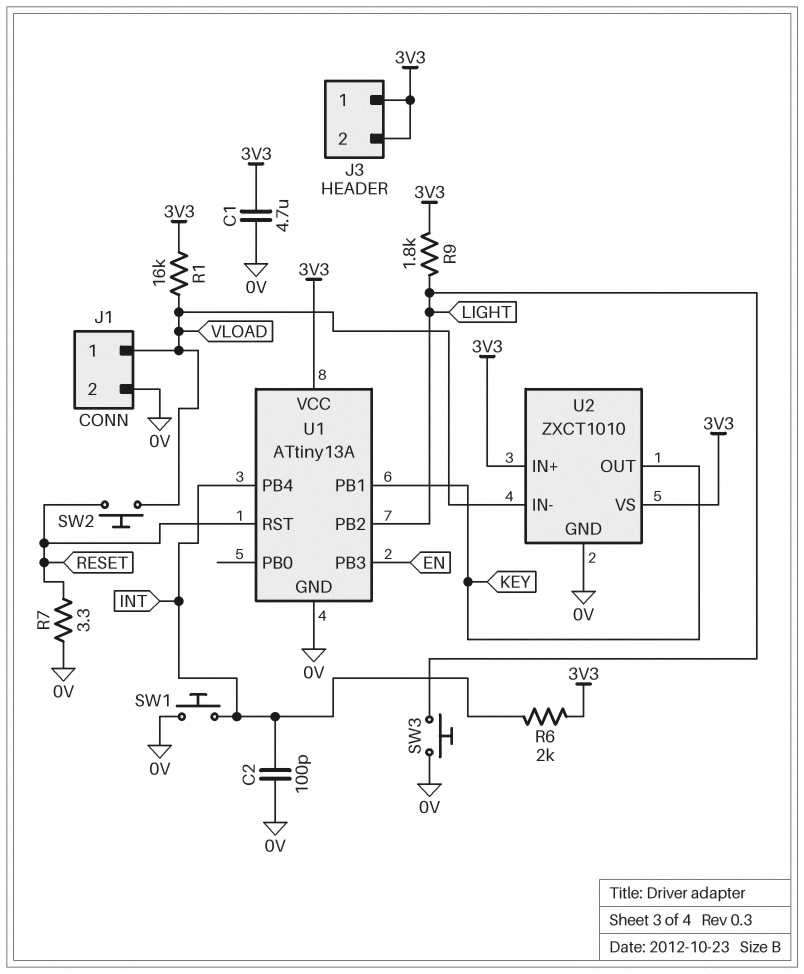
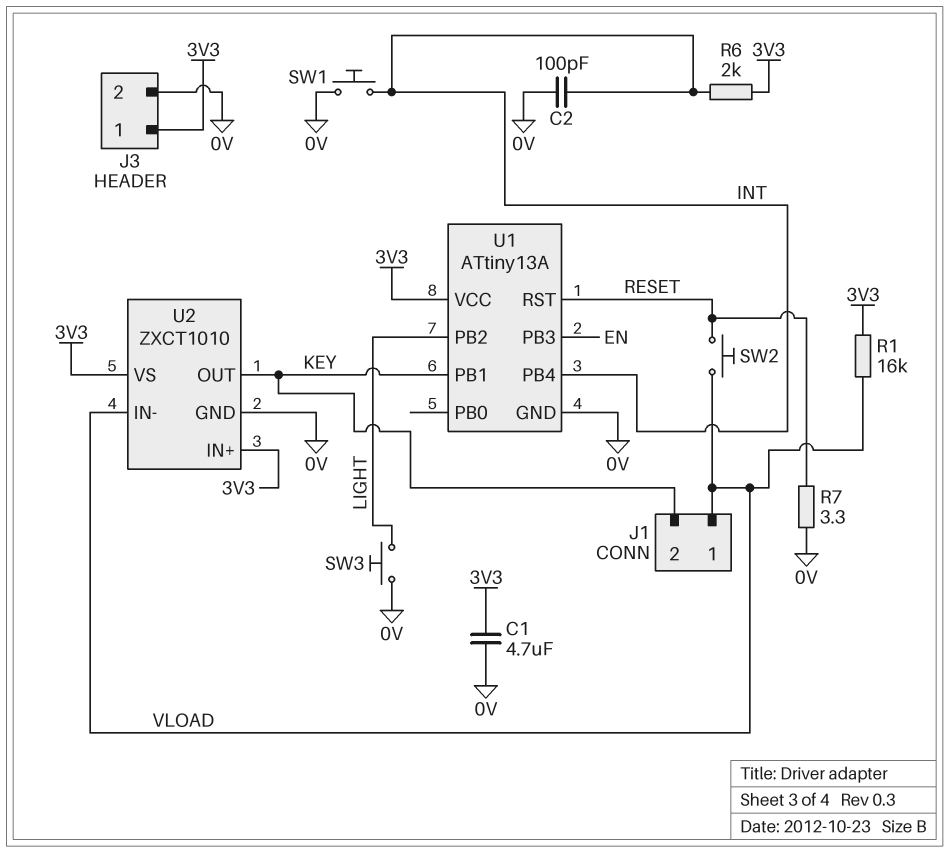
J1 pin 2: 0V -> KEY
J3 pin 2: 3V3 -> 0V
R9: 1.8k (3V3, LIGHT) -> none

